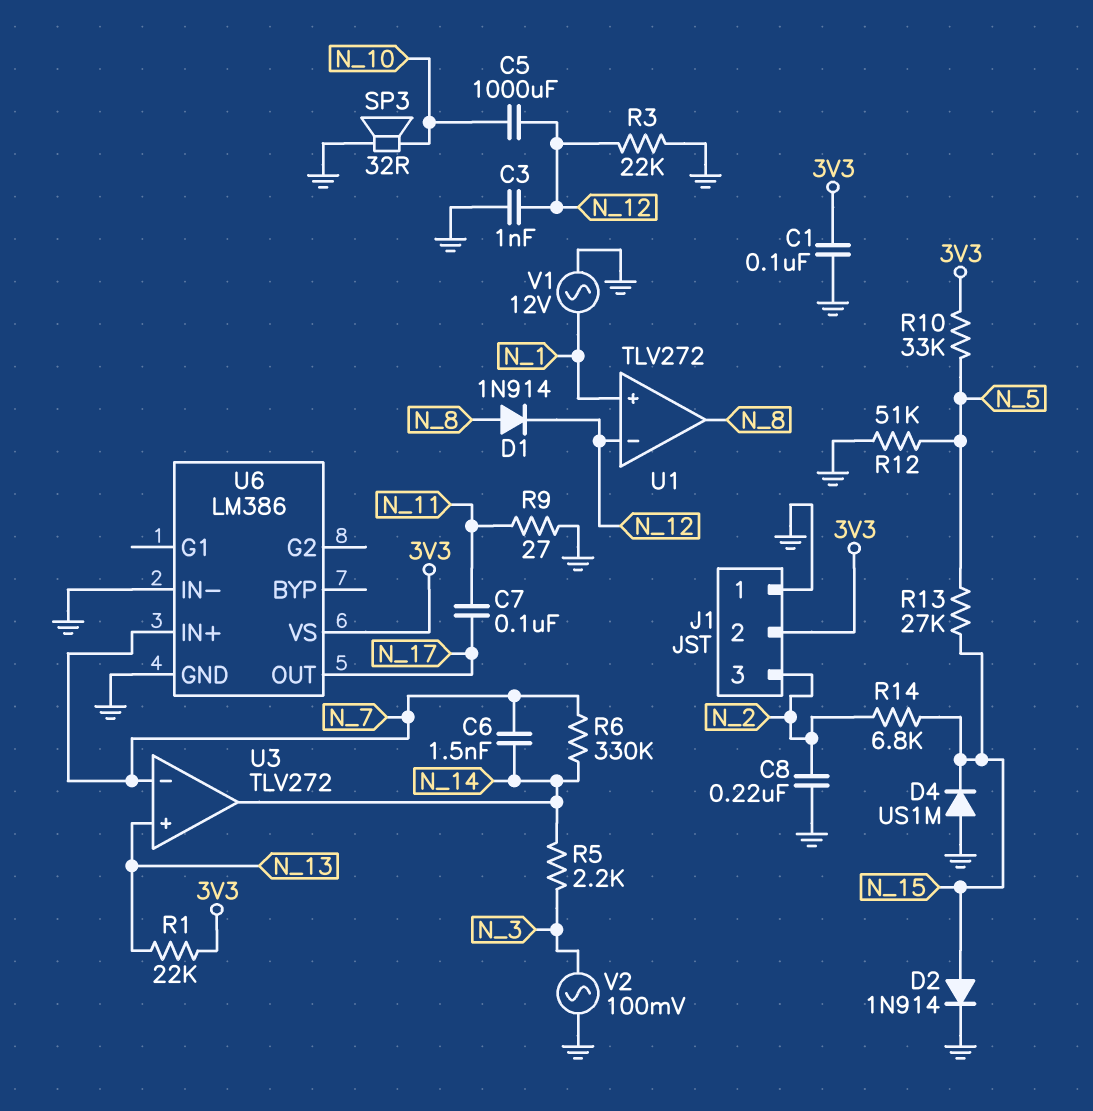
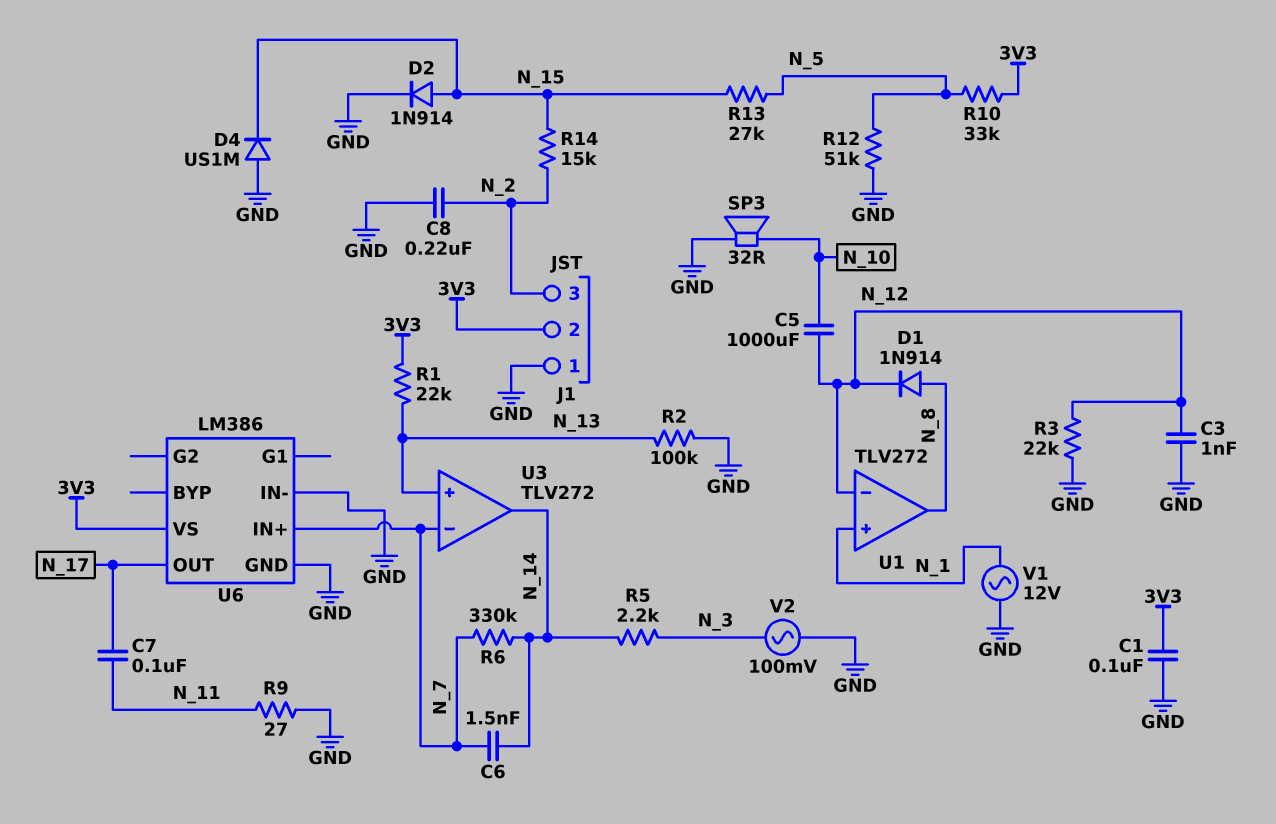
R2: none -> 100k (GND, N_13)
R14: 6.8k (N_2, N_15) -> 15k (N_2, N_15)

